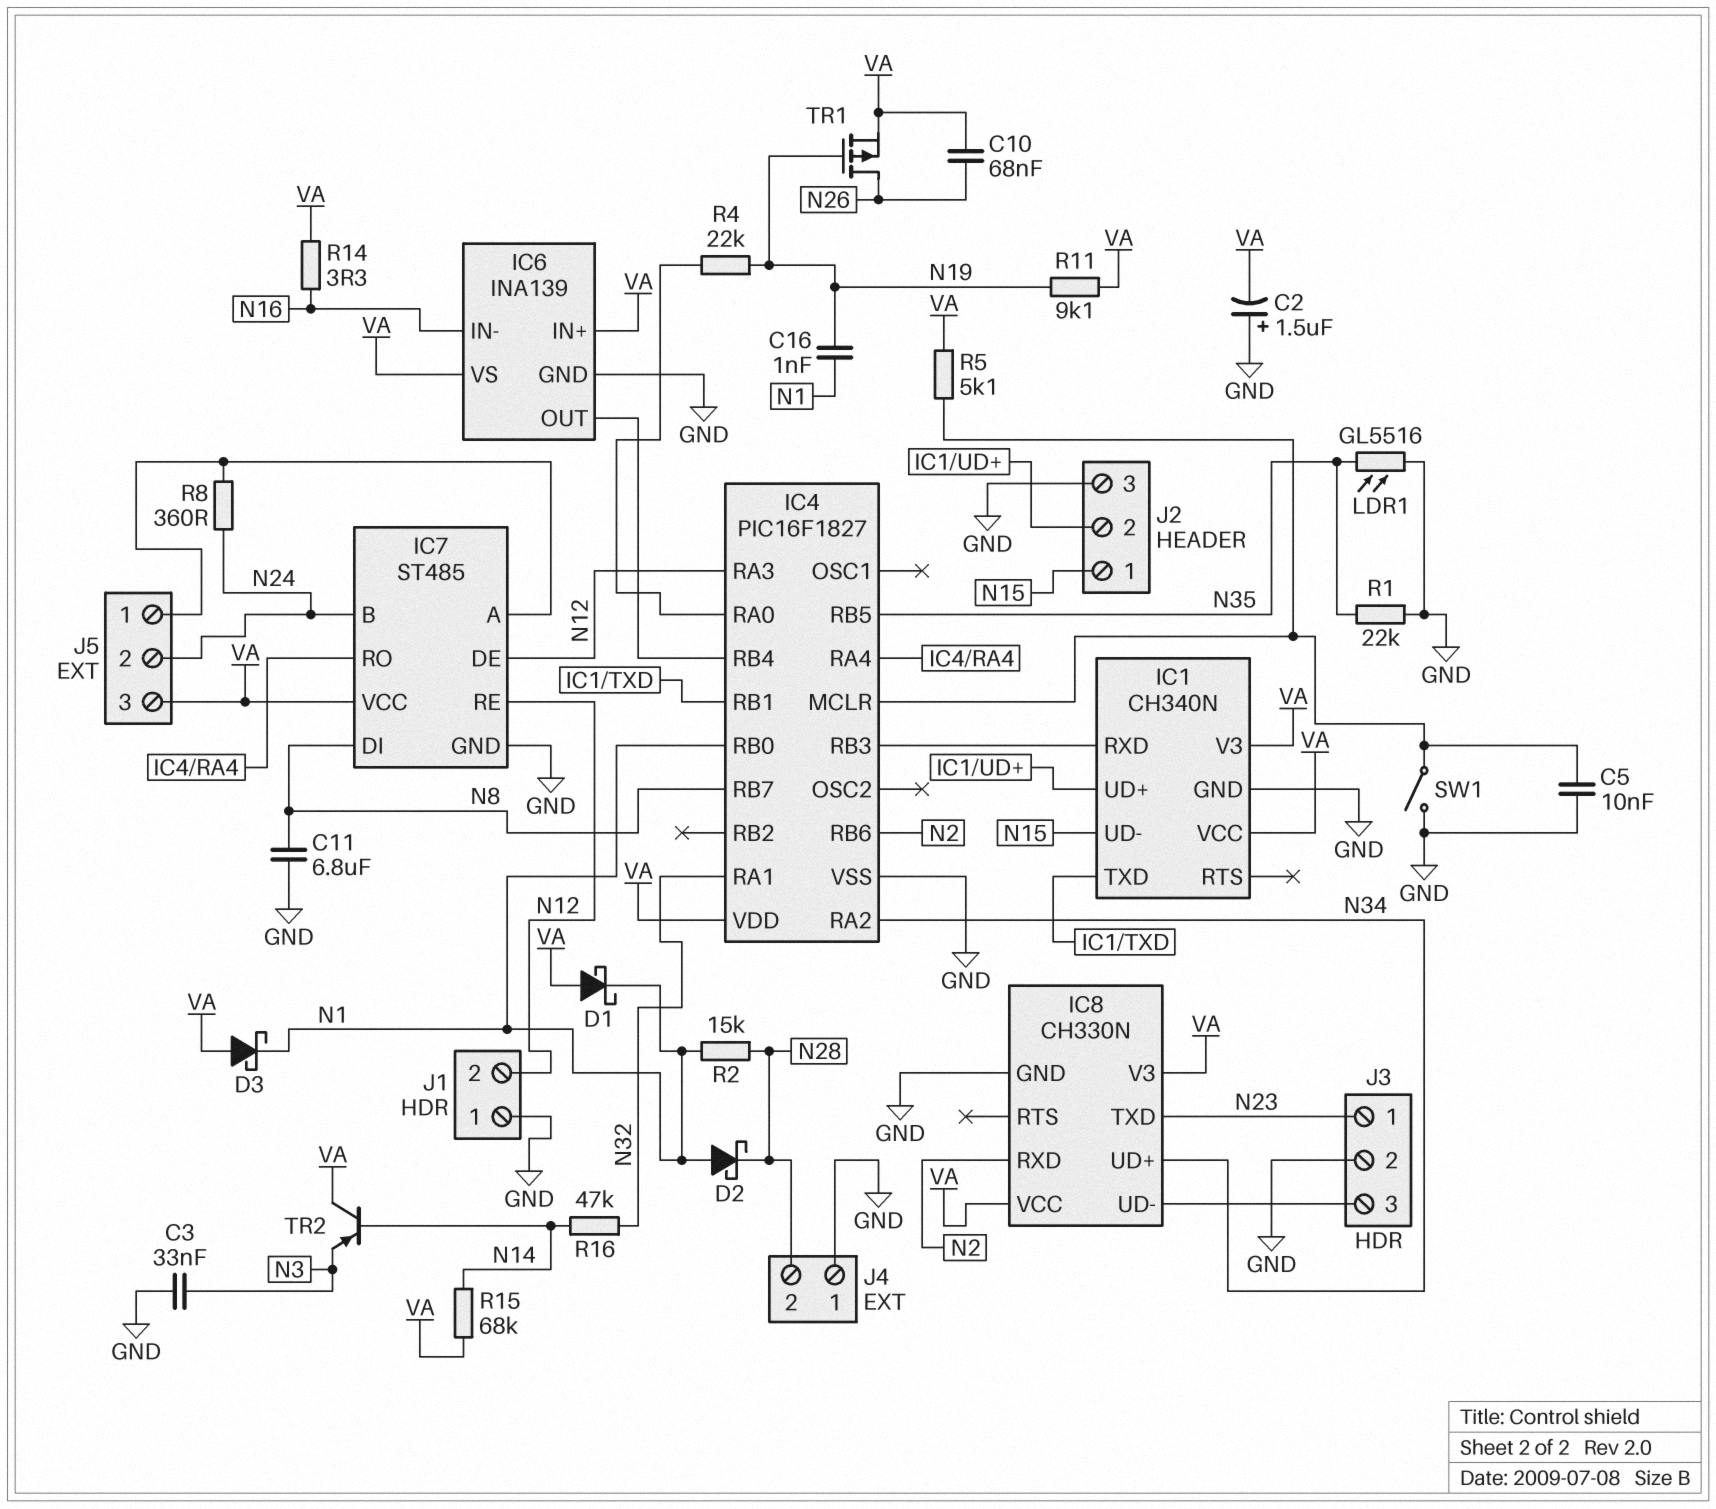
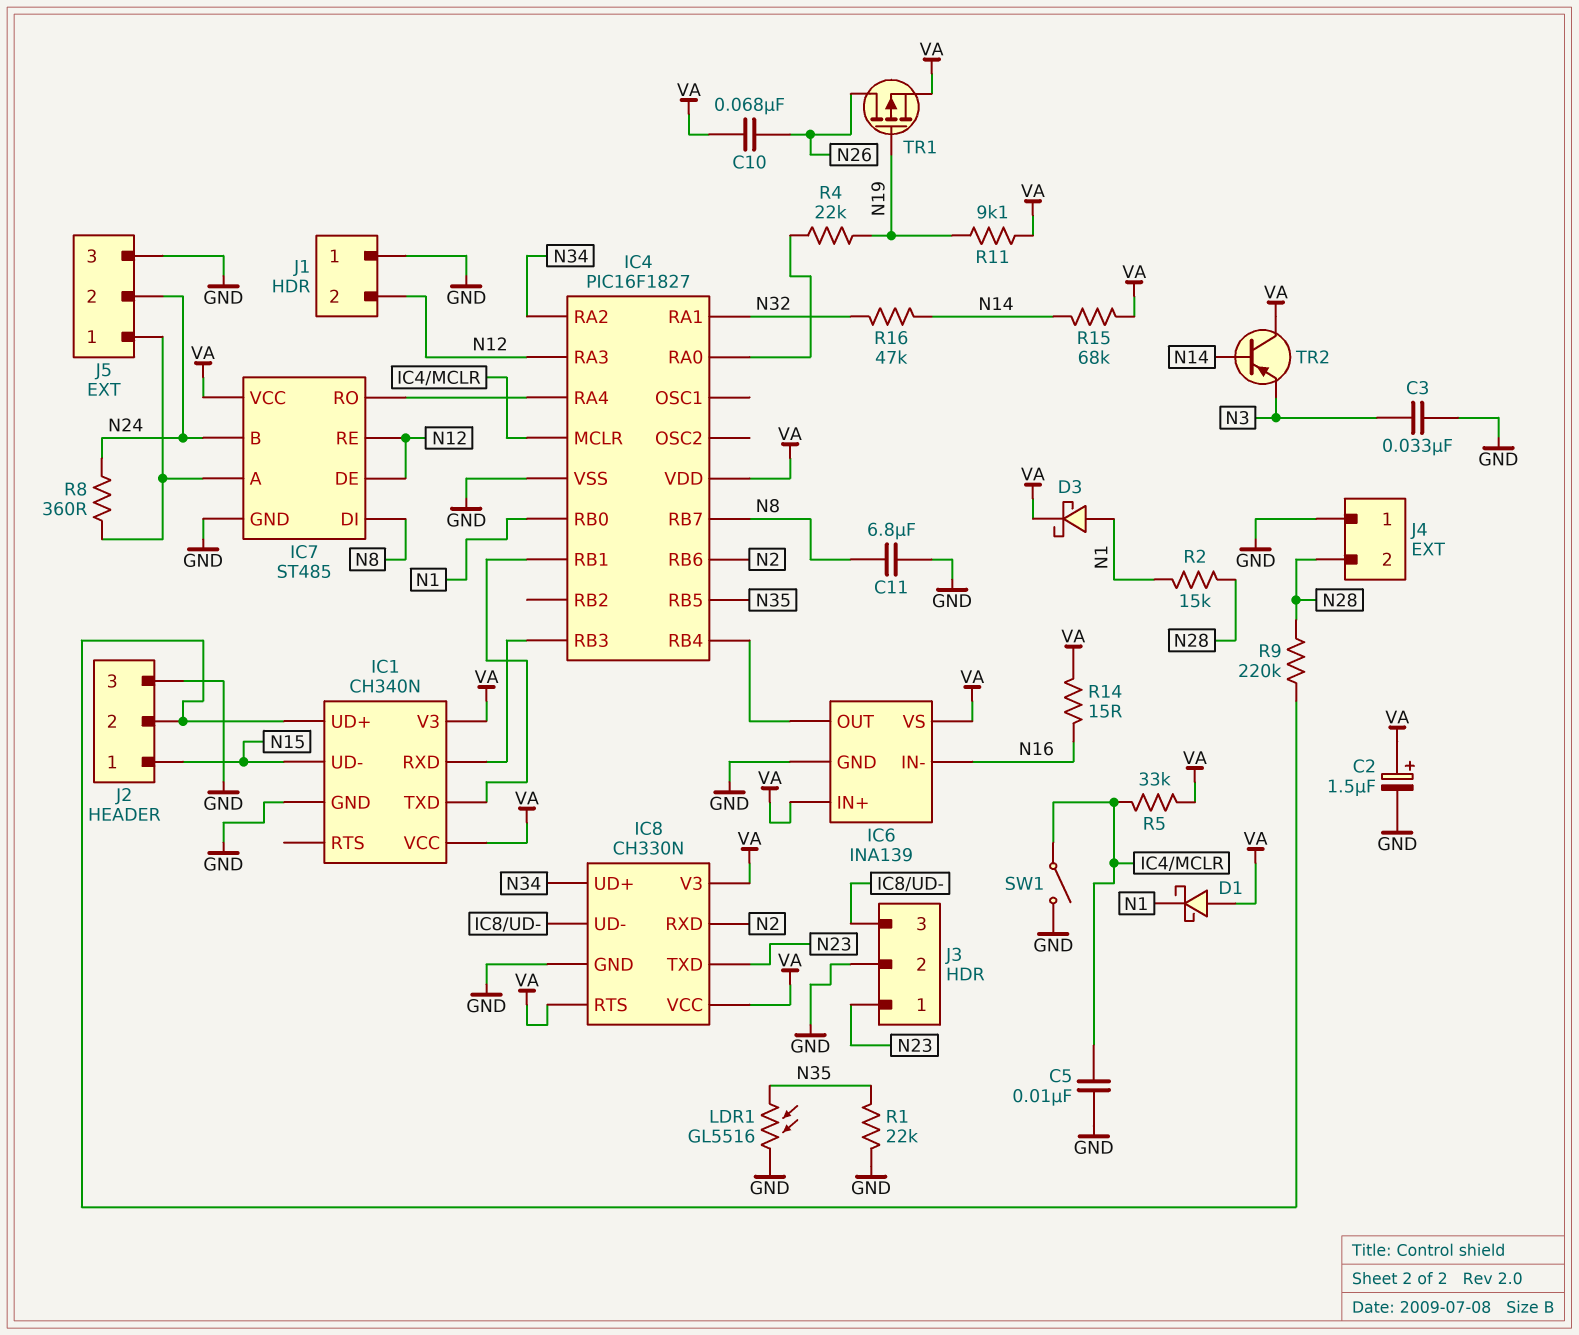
C2: 1.5uF (plus GND, minus VA) -> 1.5uF (plus VA, minus GND)
C16: 1nF (N1, N19) -> none
D2: schottky (A N1, K N28) -> none
D3: schottky (A VA, K N1) -> schottky (A N1, K VA)
IC8 pin RTS: none -> VA
J5 pin 3: VA -> GND
R5: 5.1k (IC4/MCLR, VA) -> 33k (IC4/MCLR, VA)
R9: none -> 220k (IC1/UD+, N28)
R14: 3.3 (N16, VA) -> 15 (N16, VA)

